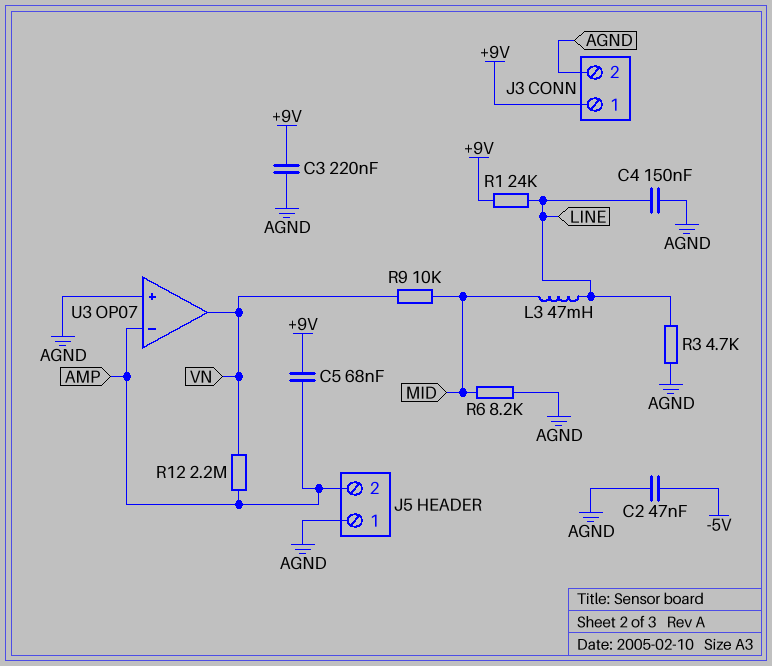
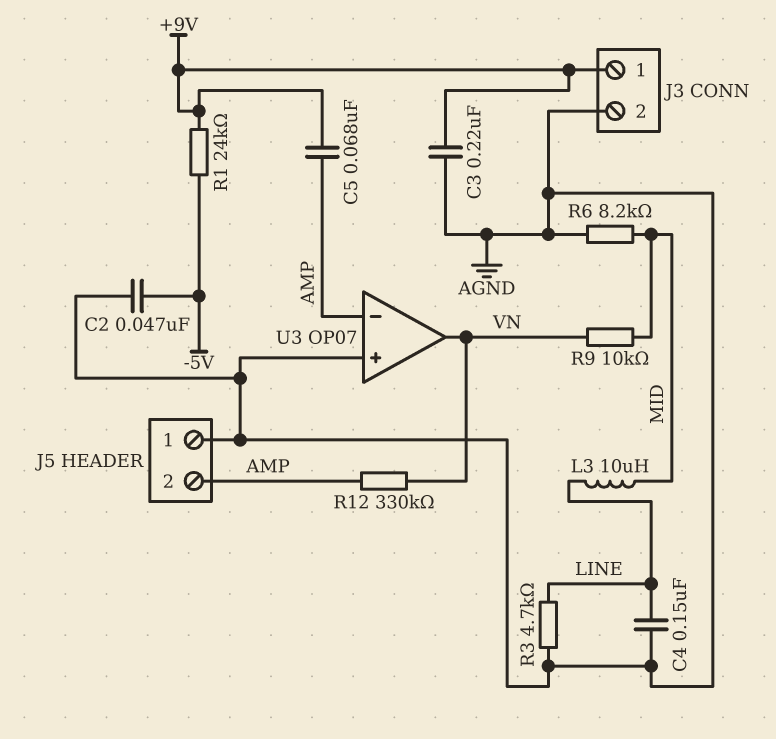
L3: 47mH (LINE, MID) -> 10uH (LINE, MID)
R1: 24k (+9V, LINE) -> 24k (+9V, -5V)
R12: 2.2M (AMP, VN) -> 330k (AMP, VN)

